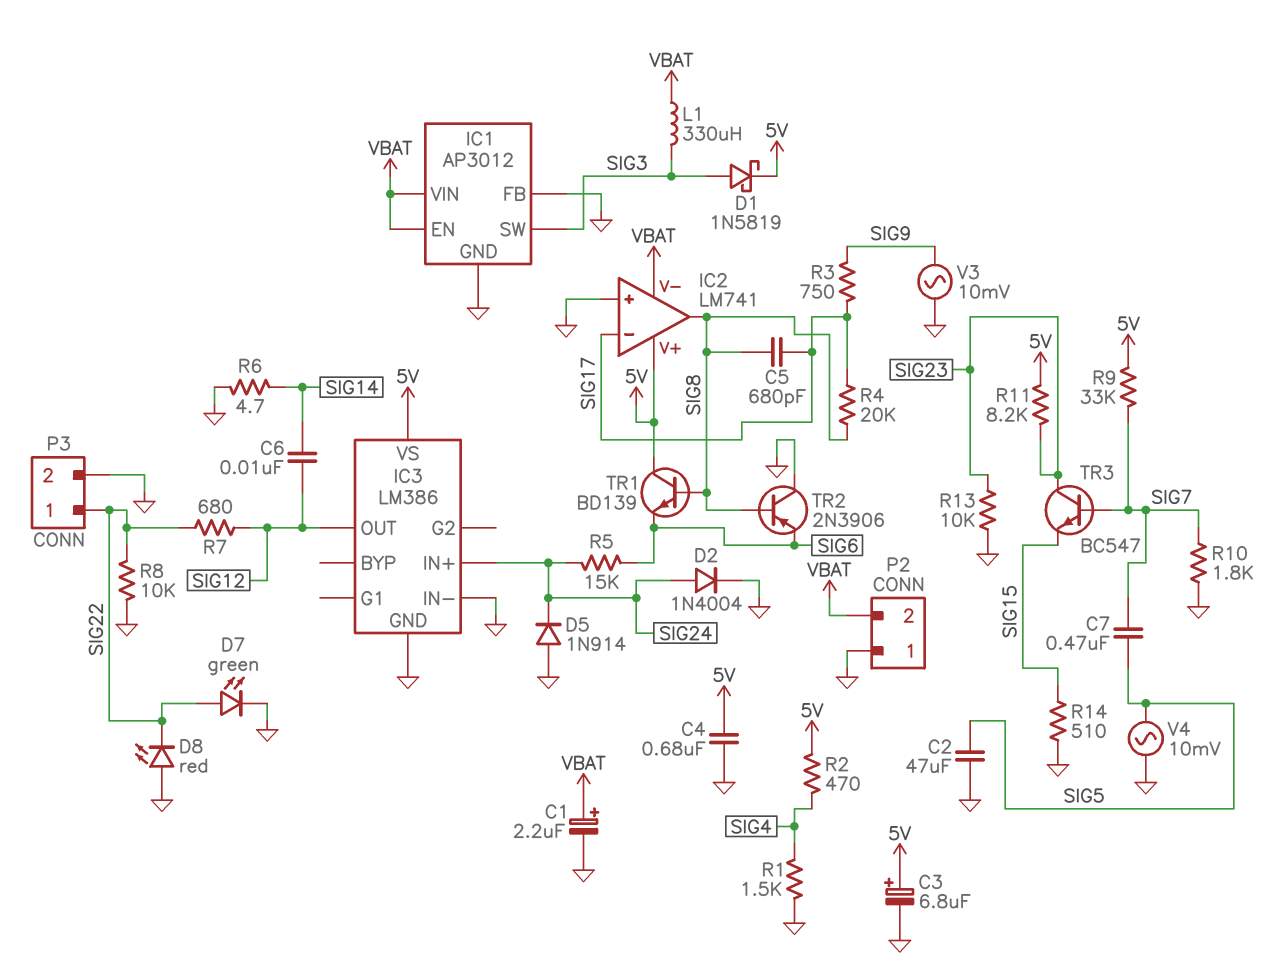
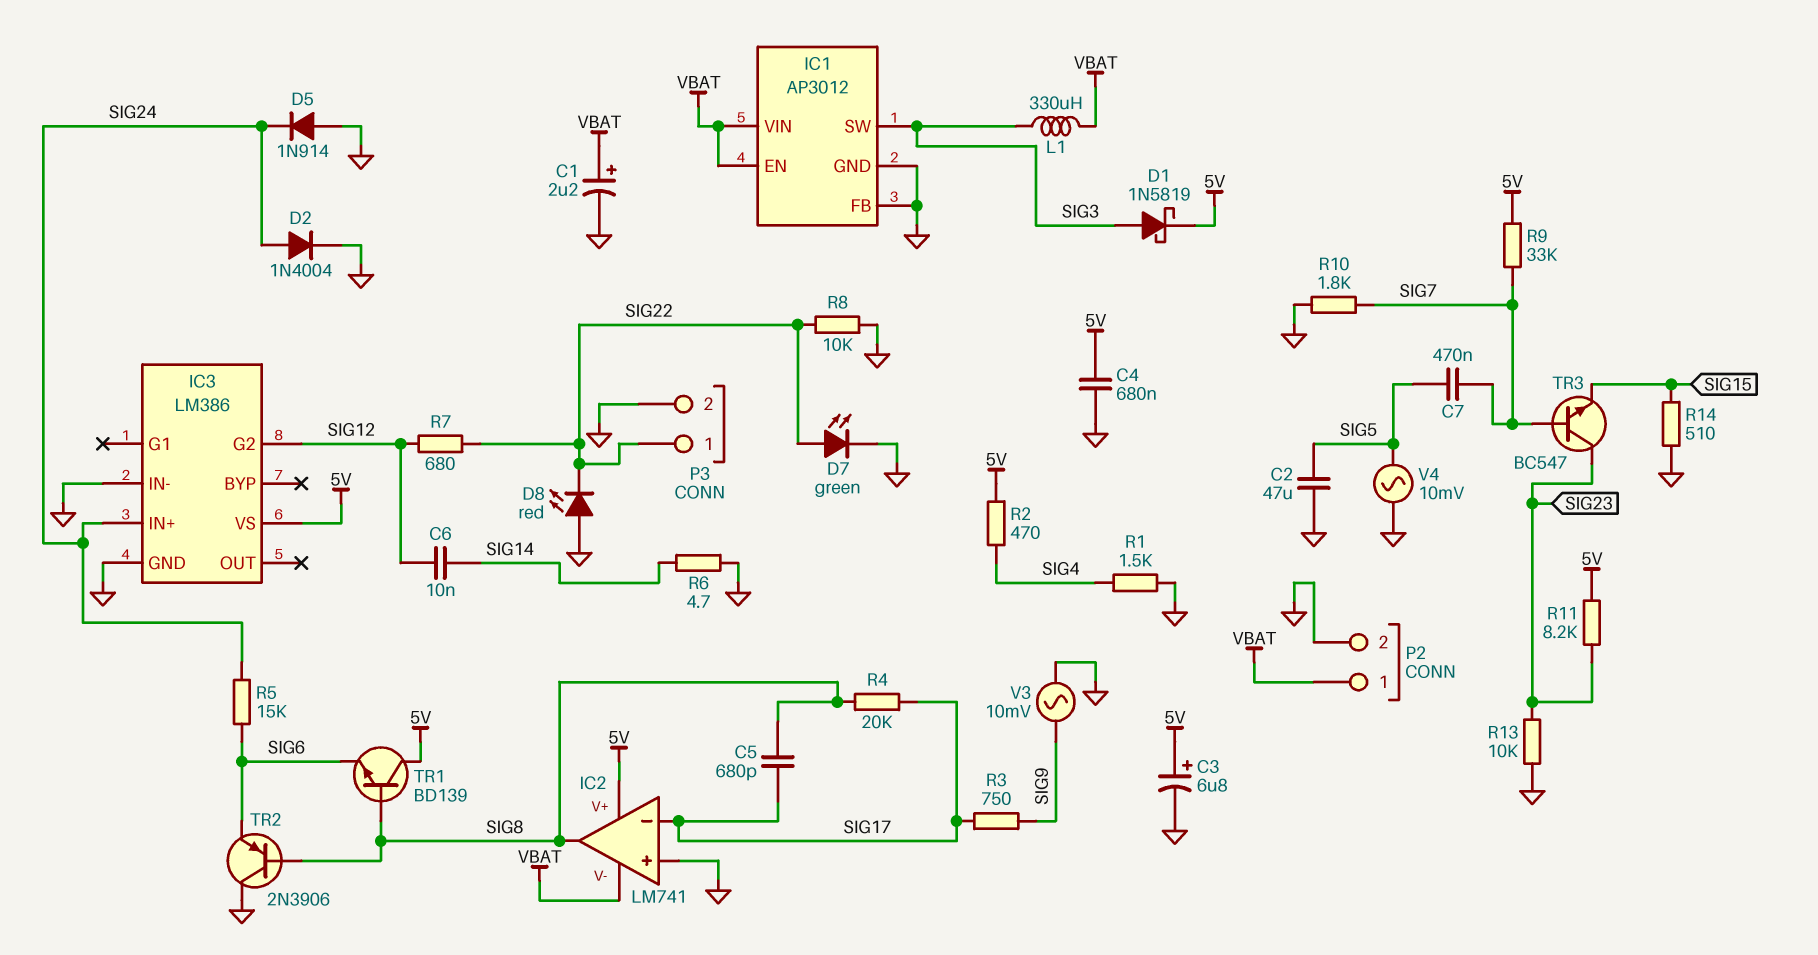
IC3 pin G2: none -> SIG12
IC3 pin OUT: SIG12 -> none
P2 pin 1: GND -> VBAT
P2 pin 2: VBAT -> GND

